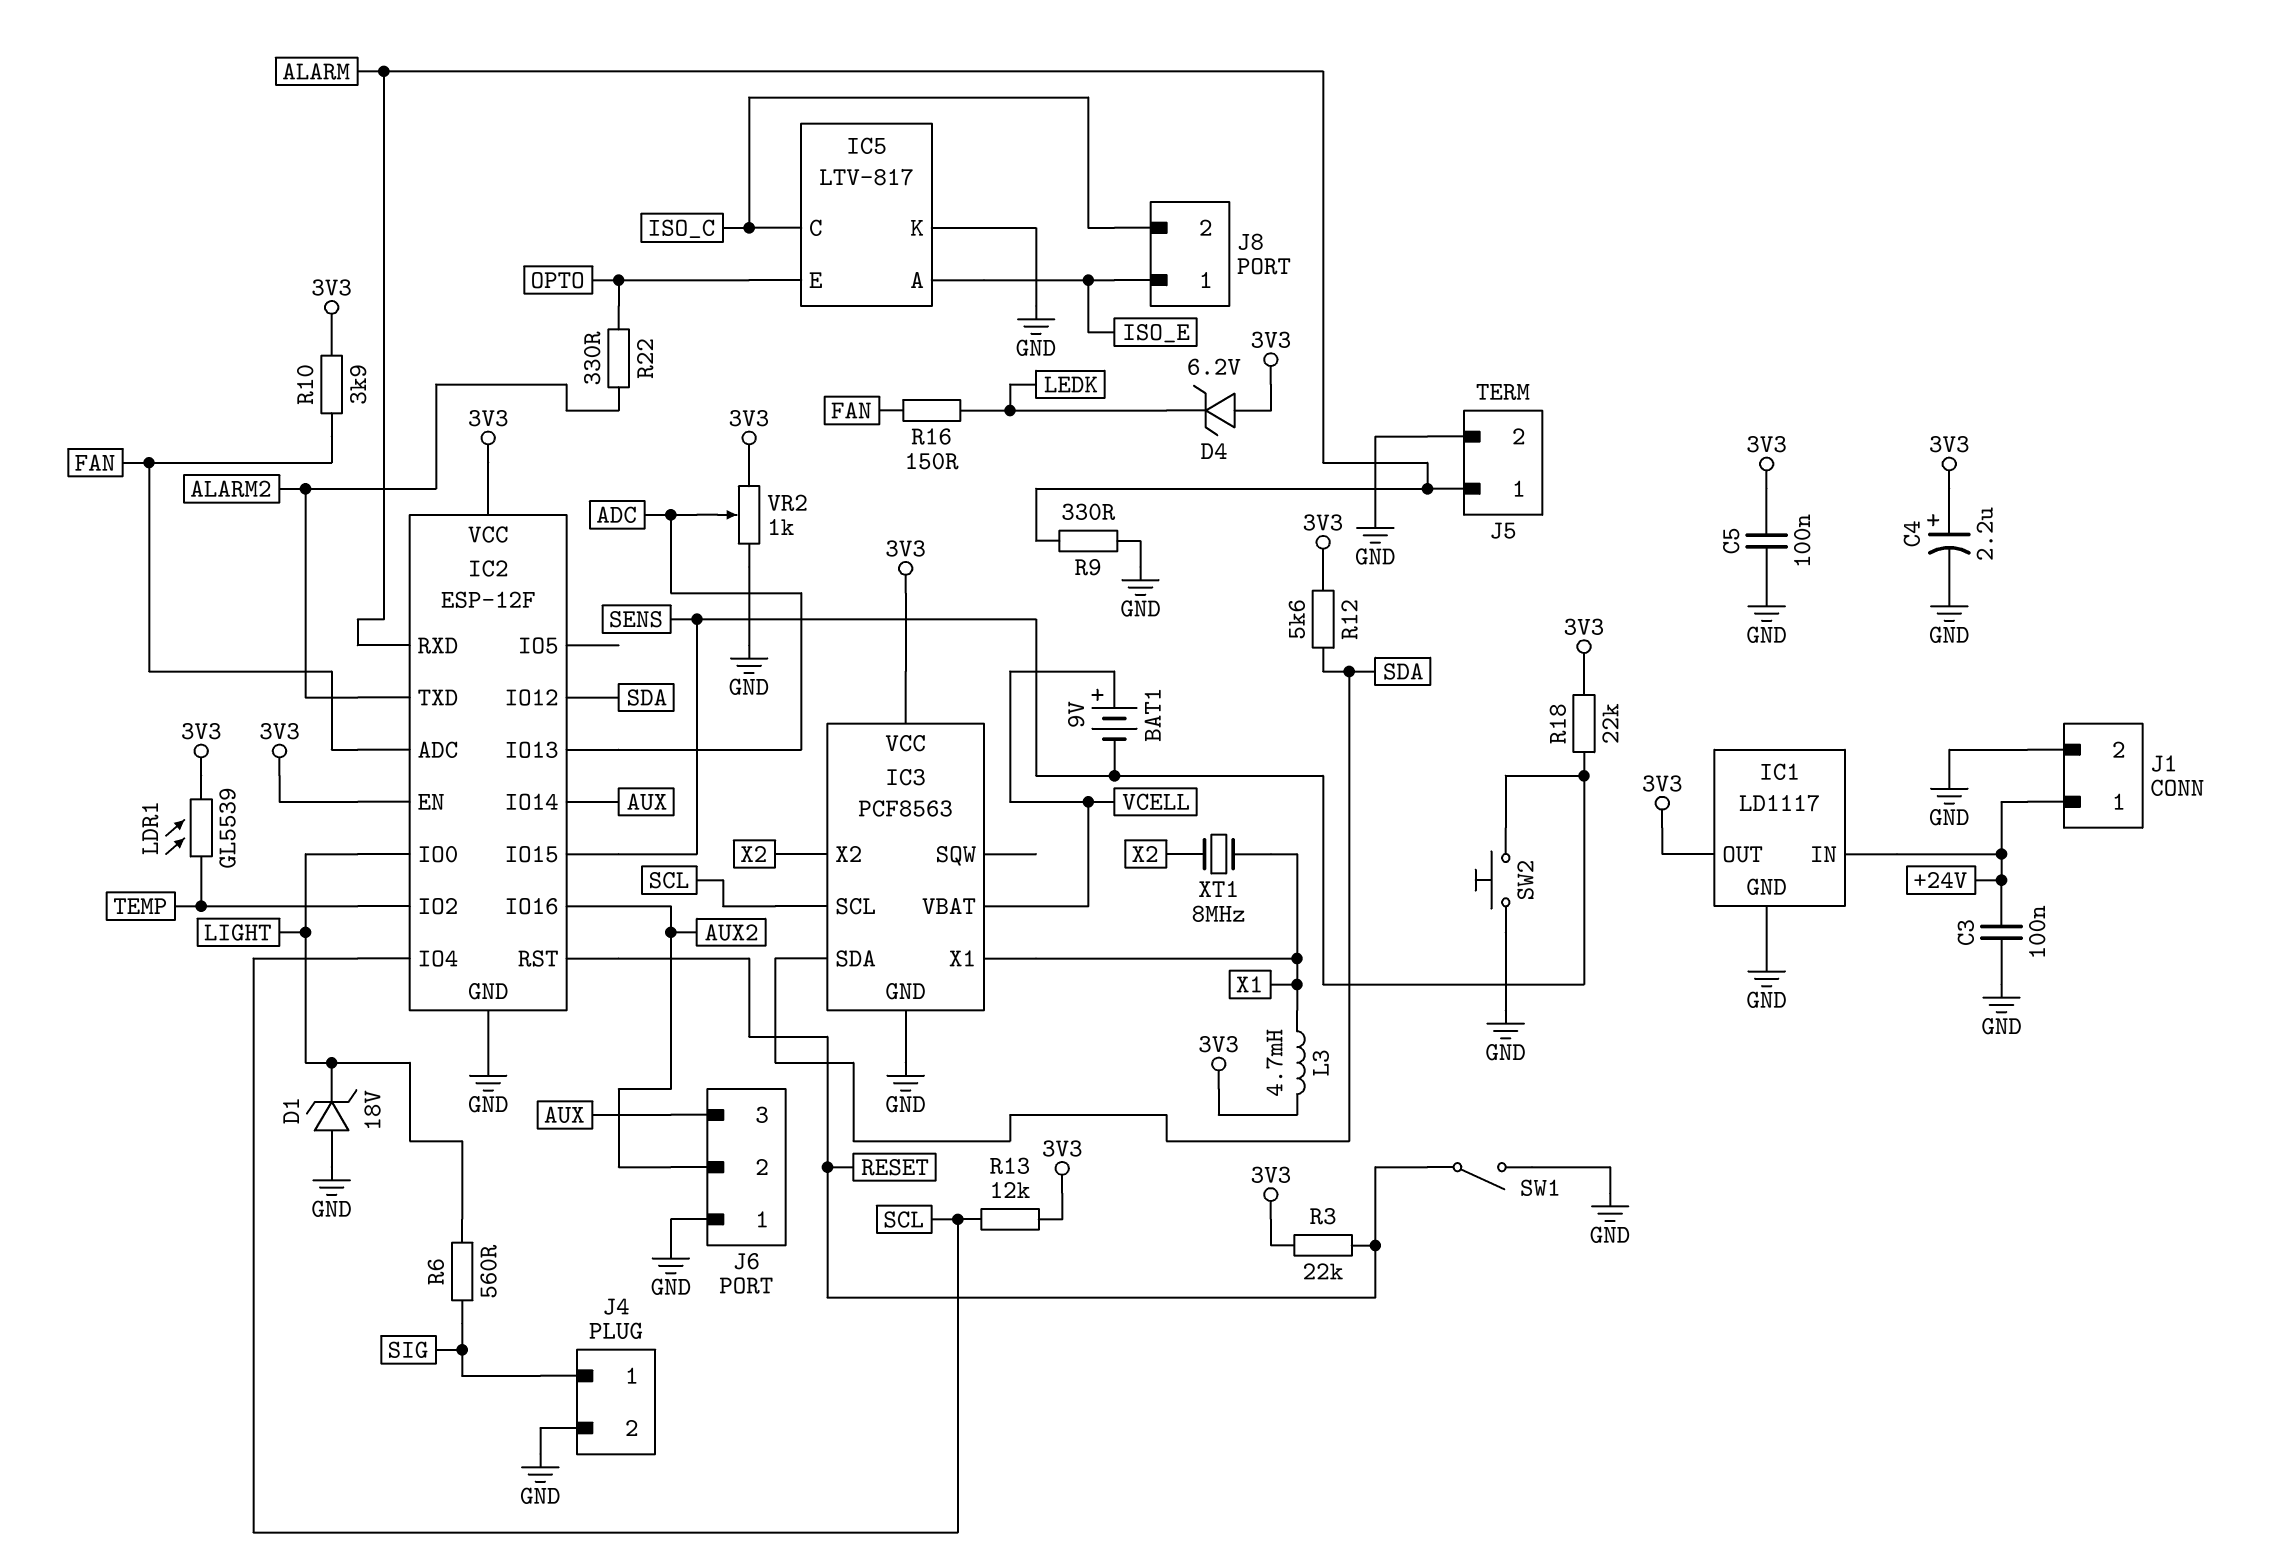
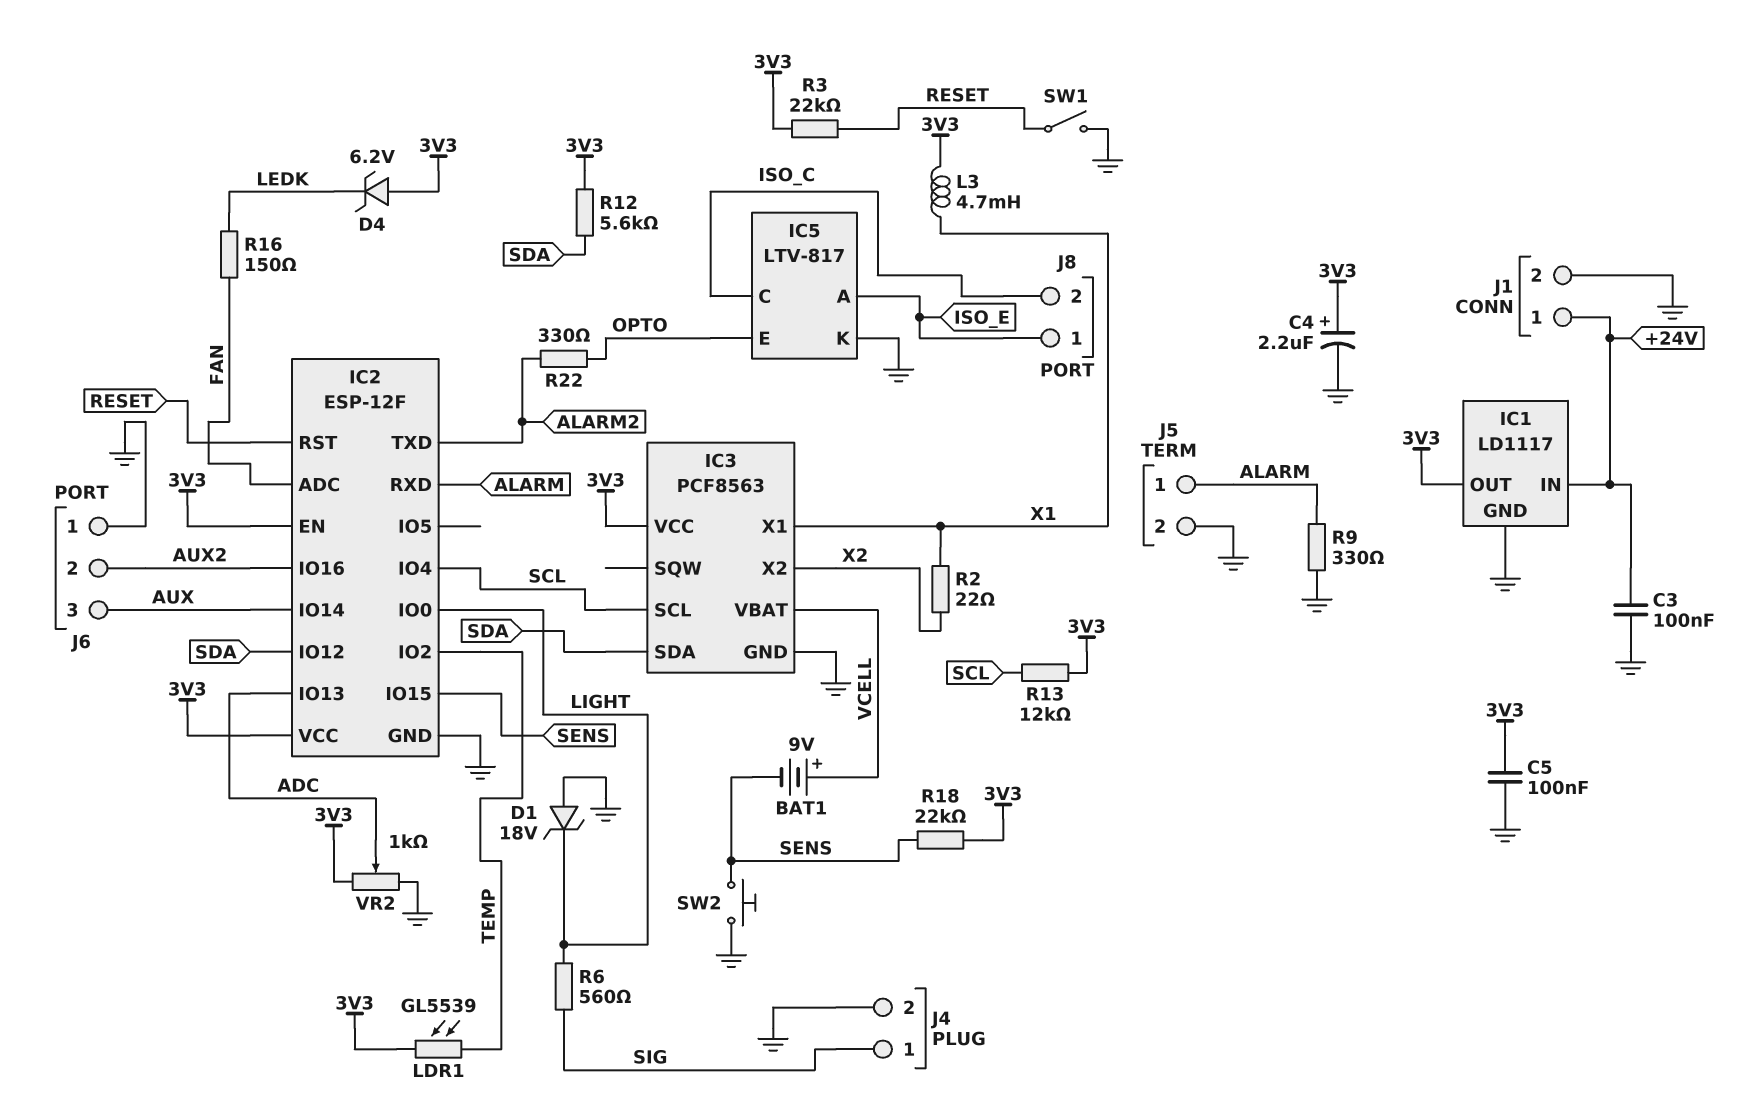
R2: none -> 22 (X1, X2)
R10: 3.9k (3V3, FAN) -> none
XT1: 8MHz (X1, X2) -> none

